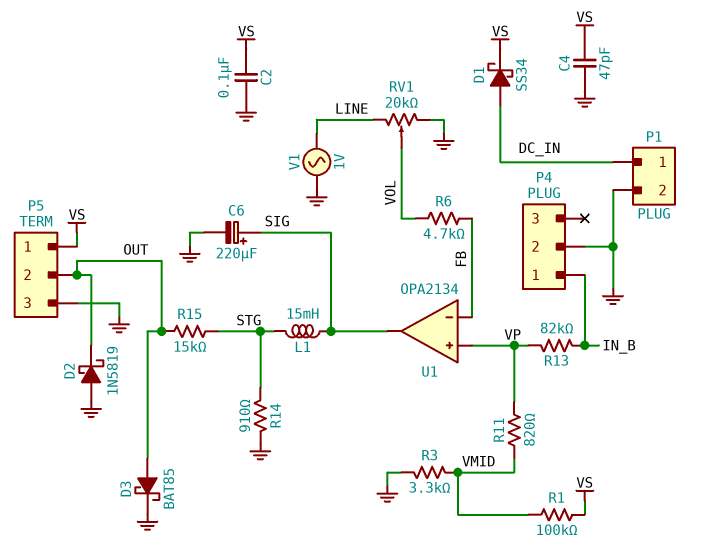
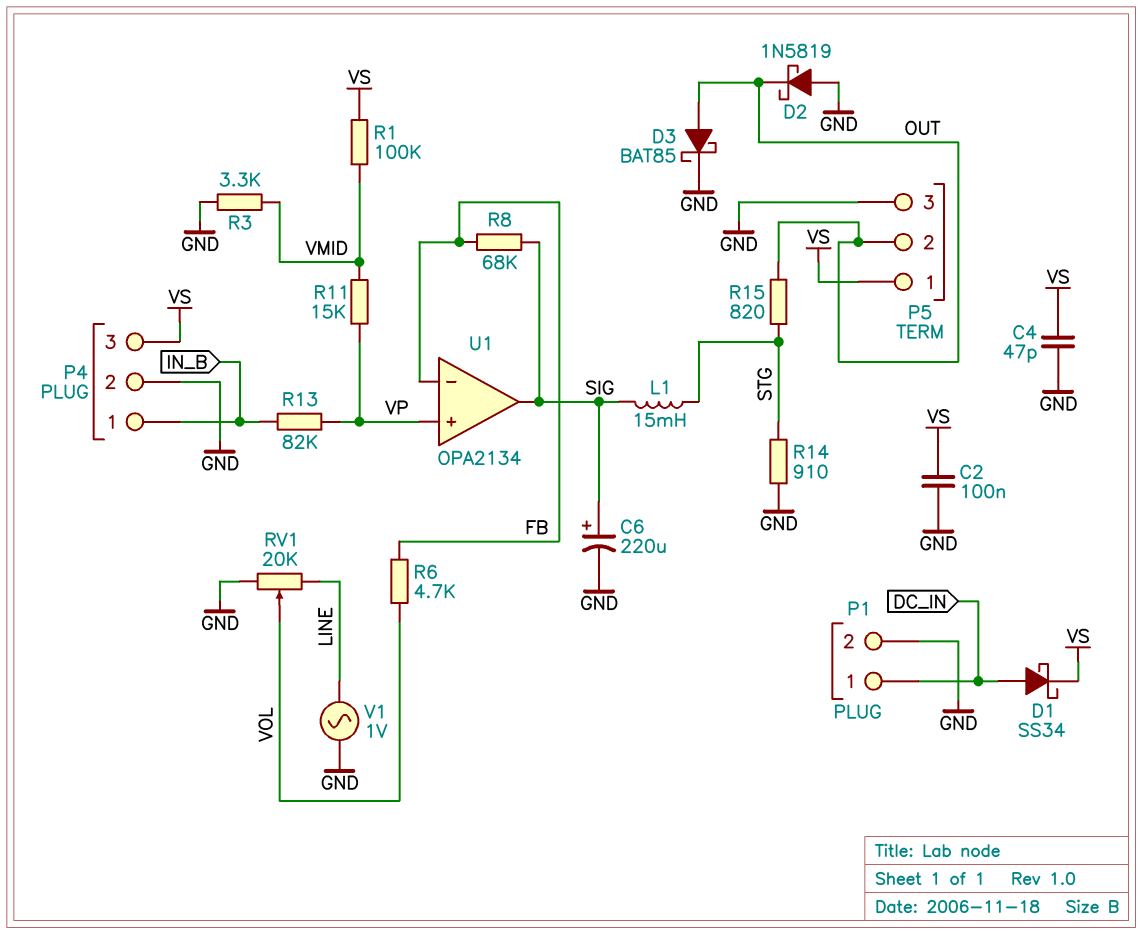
P4 pin 3: none -> VS
R8: none -> 68k (FB, SIG)
R11: 820 (VMID, VP) -> 15k (VMID, VP)
R15: 15k (OUT, STG) -> 820 (OUT, STG)

